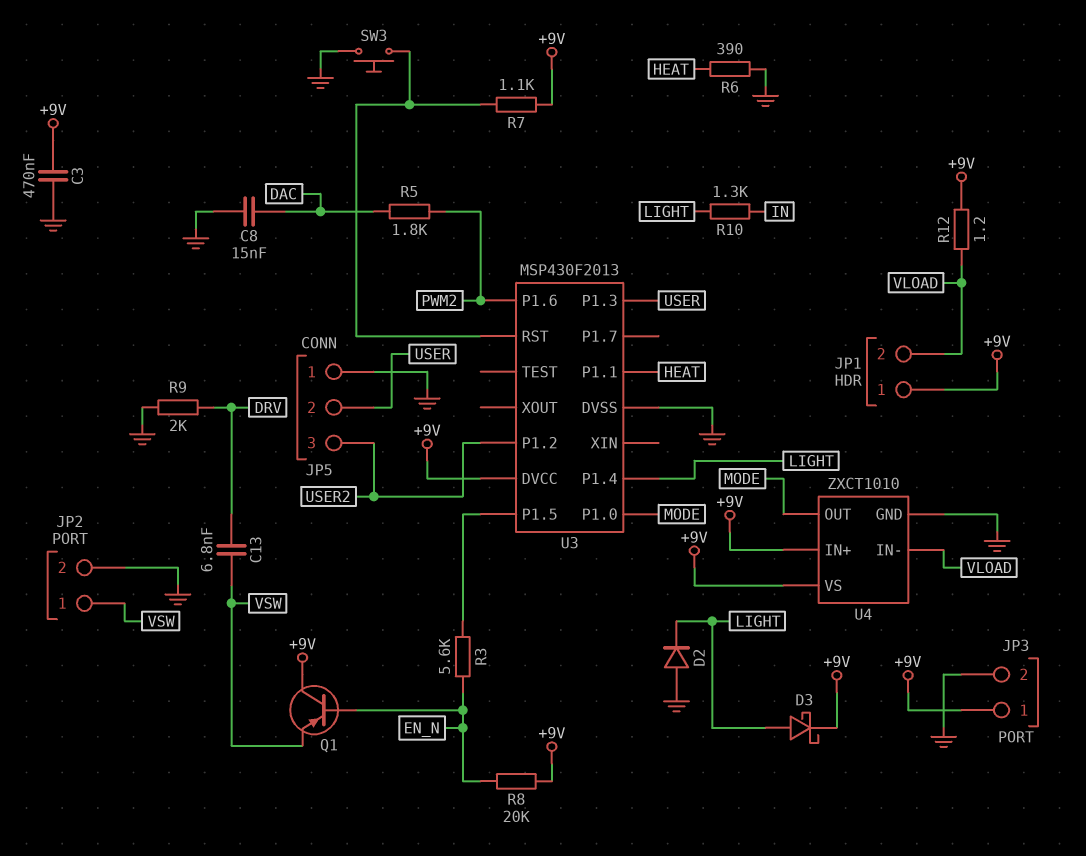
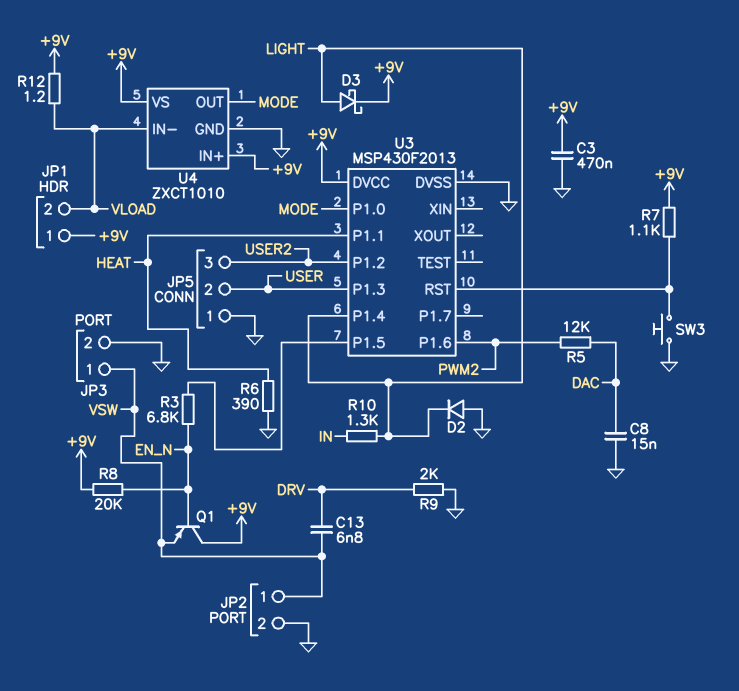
JP3 pin 1: +9V -> VSW
R3: 5.6k (EN_N, U3/P1.5) -> 6.8k (EN_N, U3/P1.5)
R5: 1.8k (DAC, PWM2) -> 12k (DAC, PWM2)

